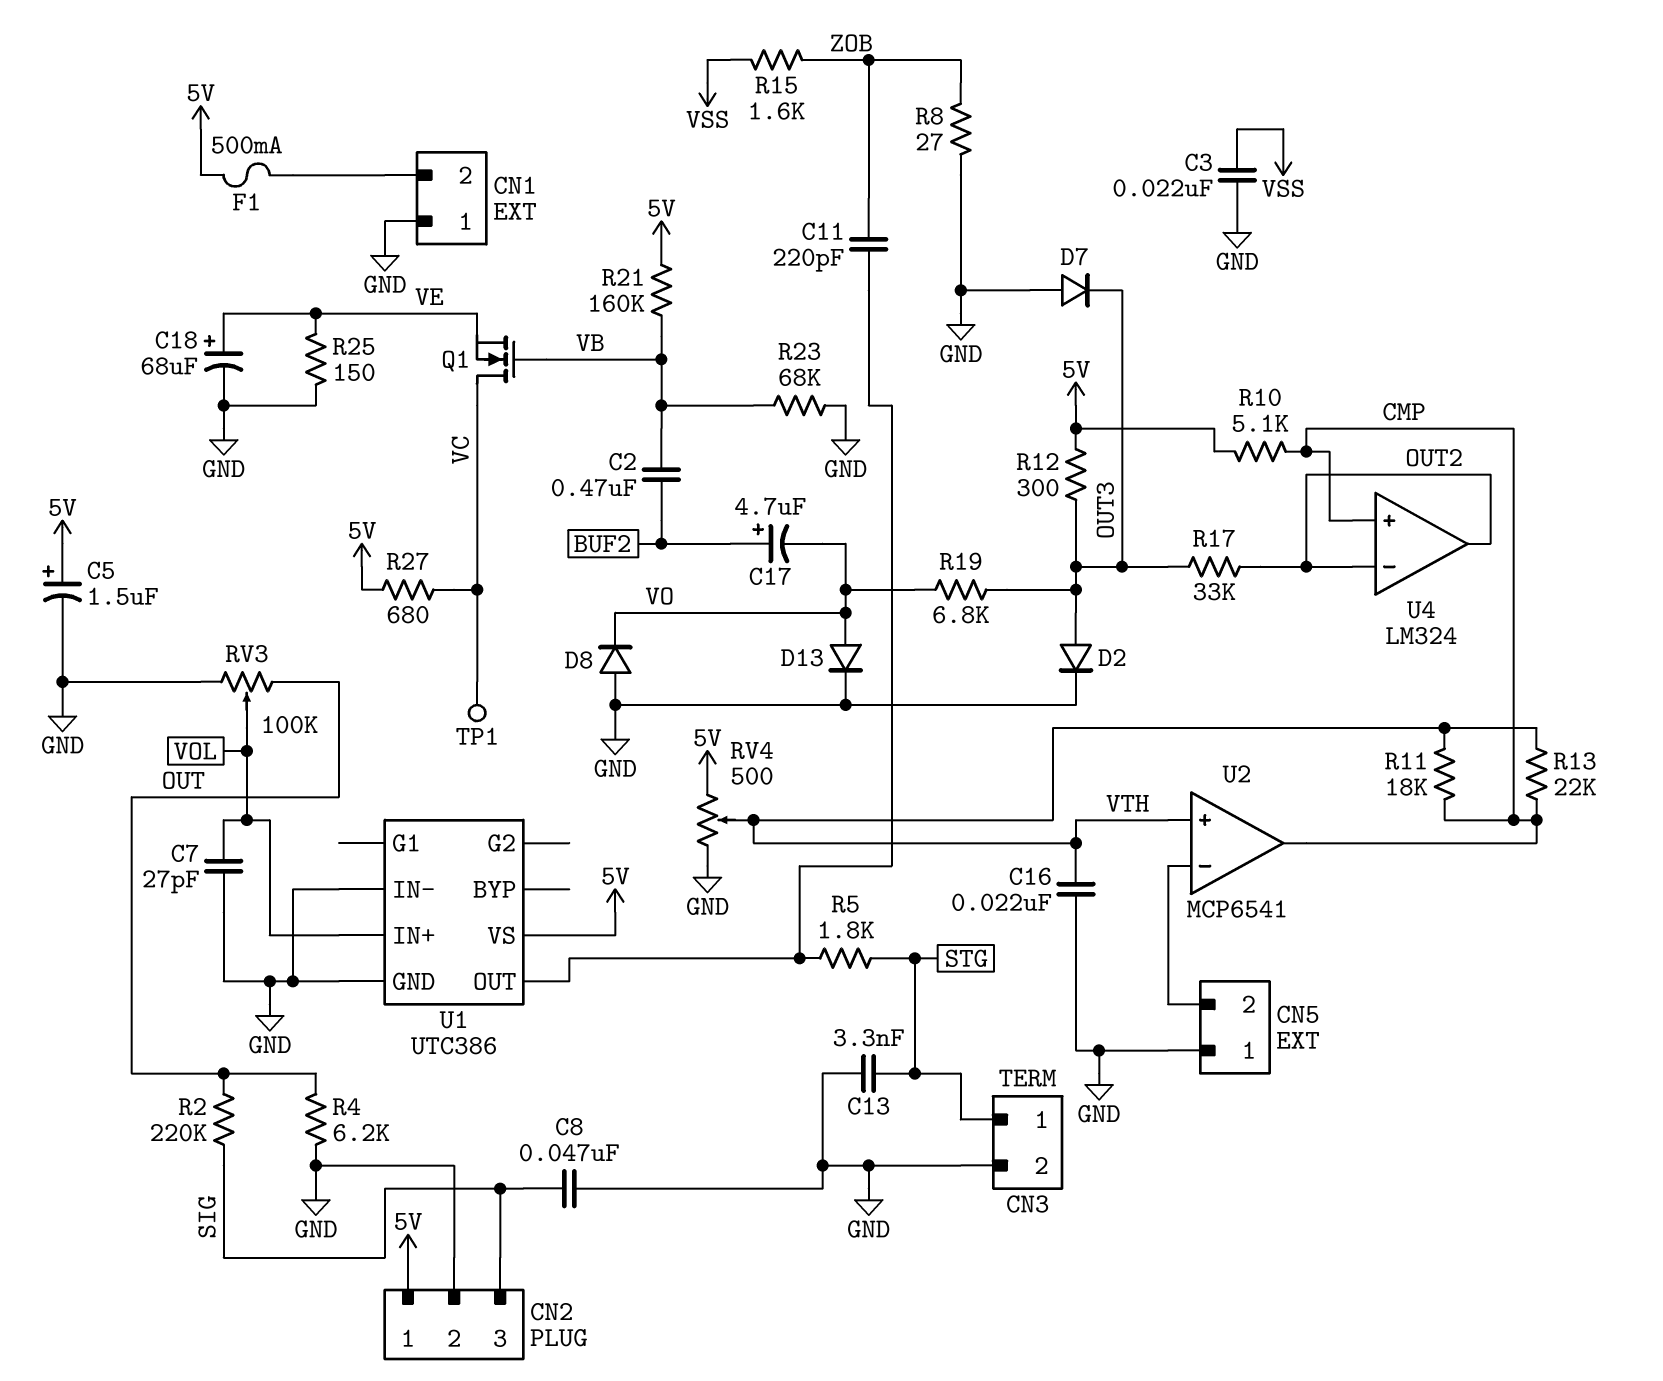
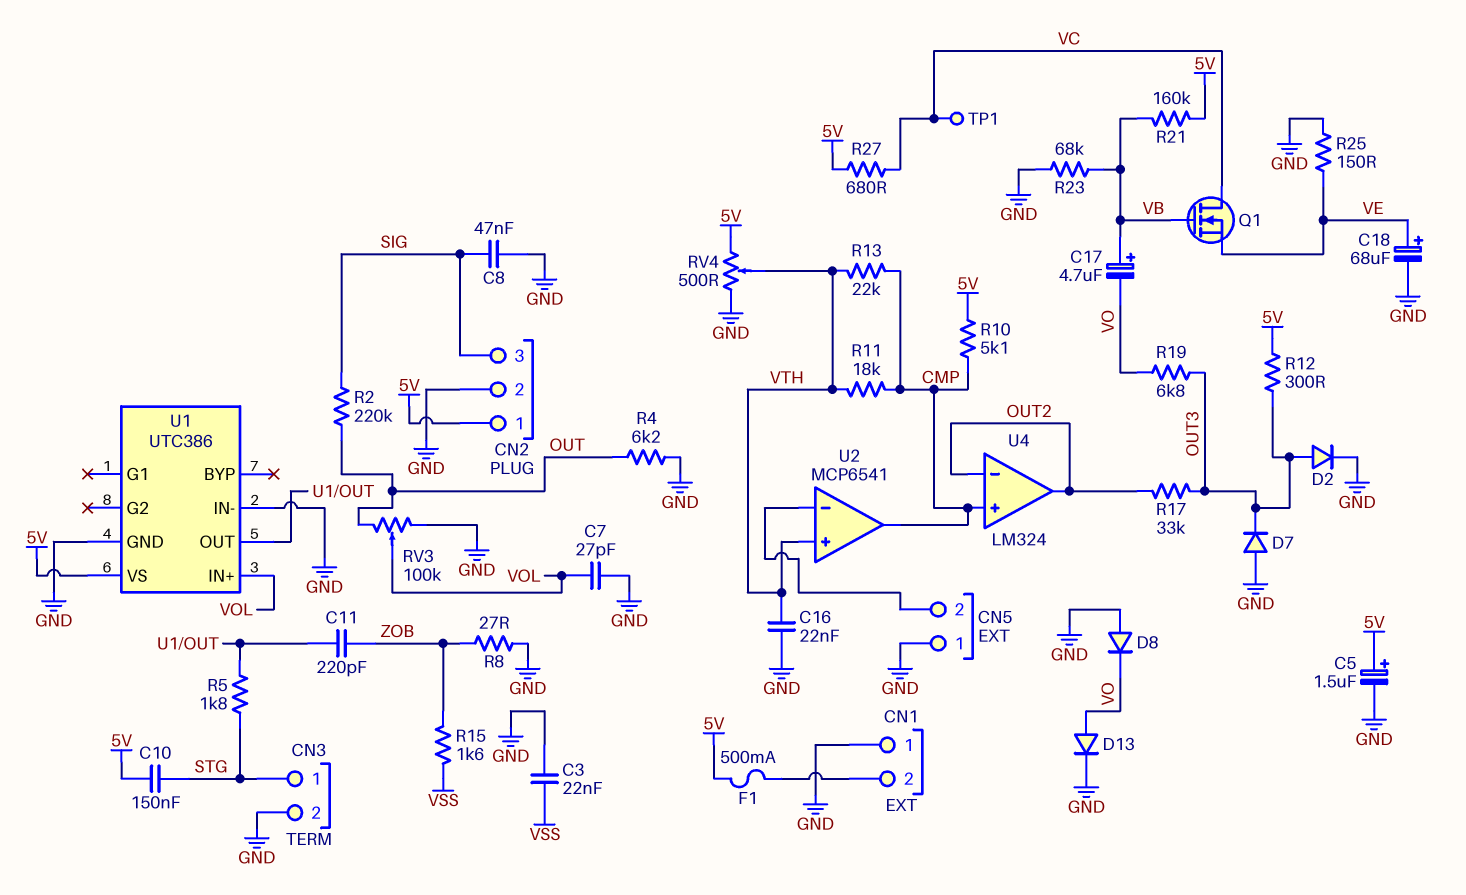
C2: 470nF (BUF2, VB) -> none
C10: none -> 150nF (5V, STG)
C13: 3.3nF (GND, STG) -> none
C17: 4.7uF (plus BUF2, minus VO) -> 4.7uF (plus VB, minus VO)

